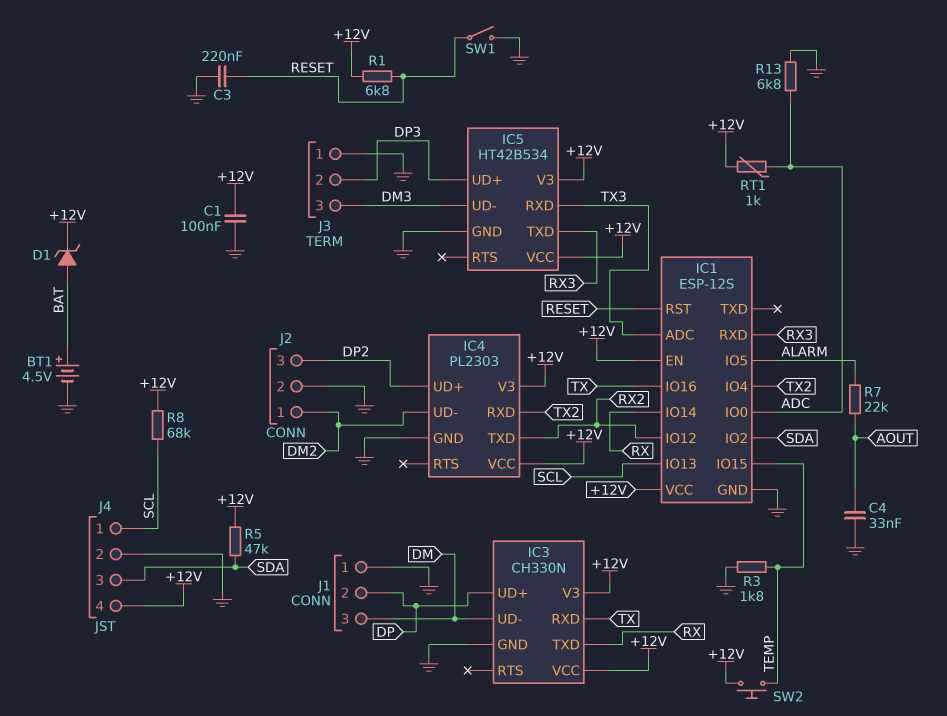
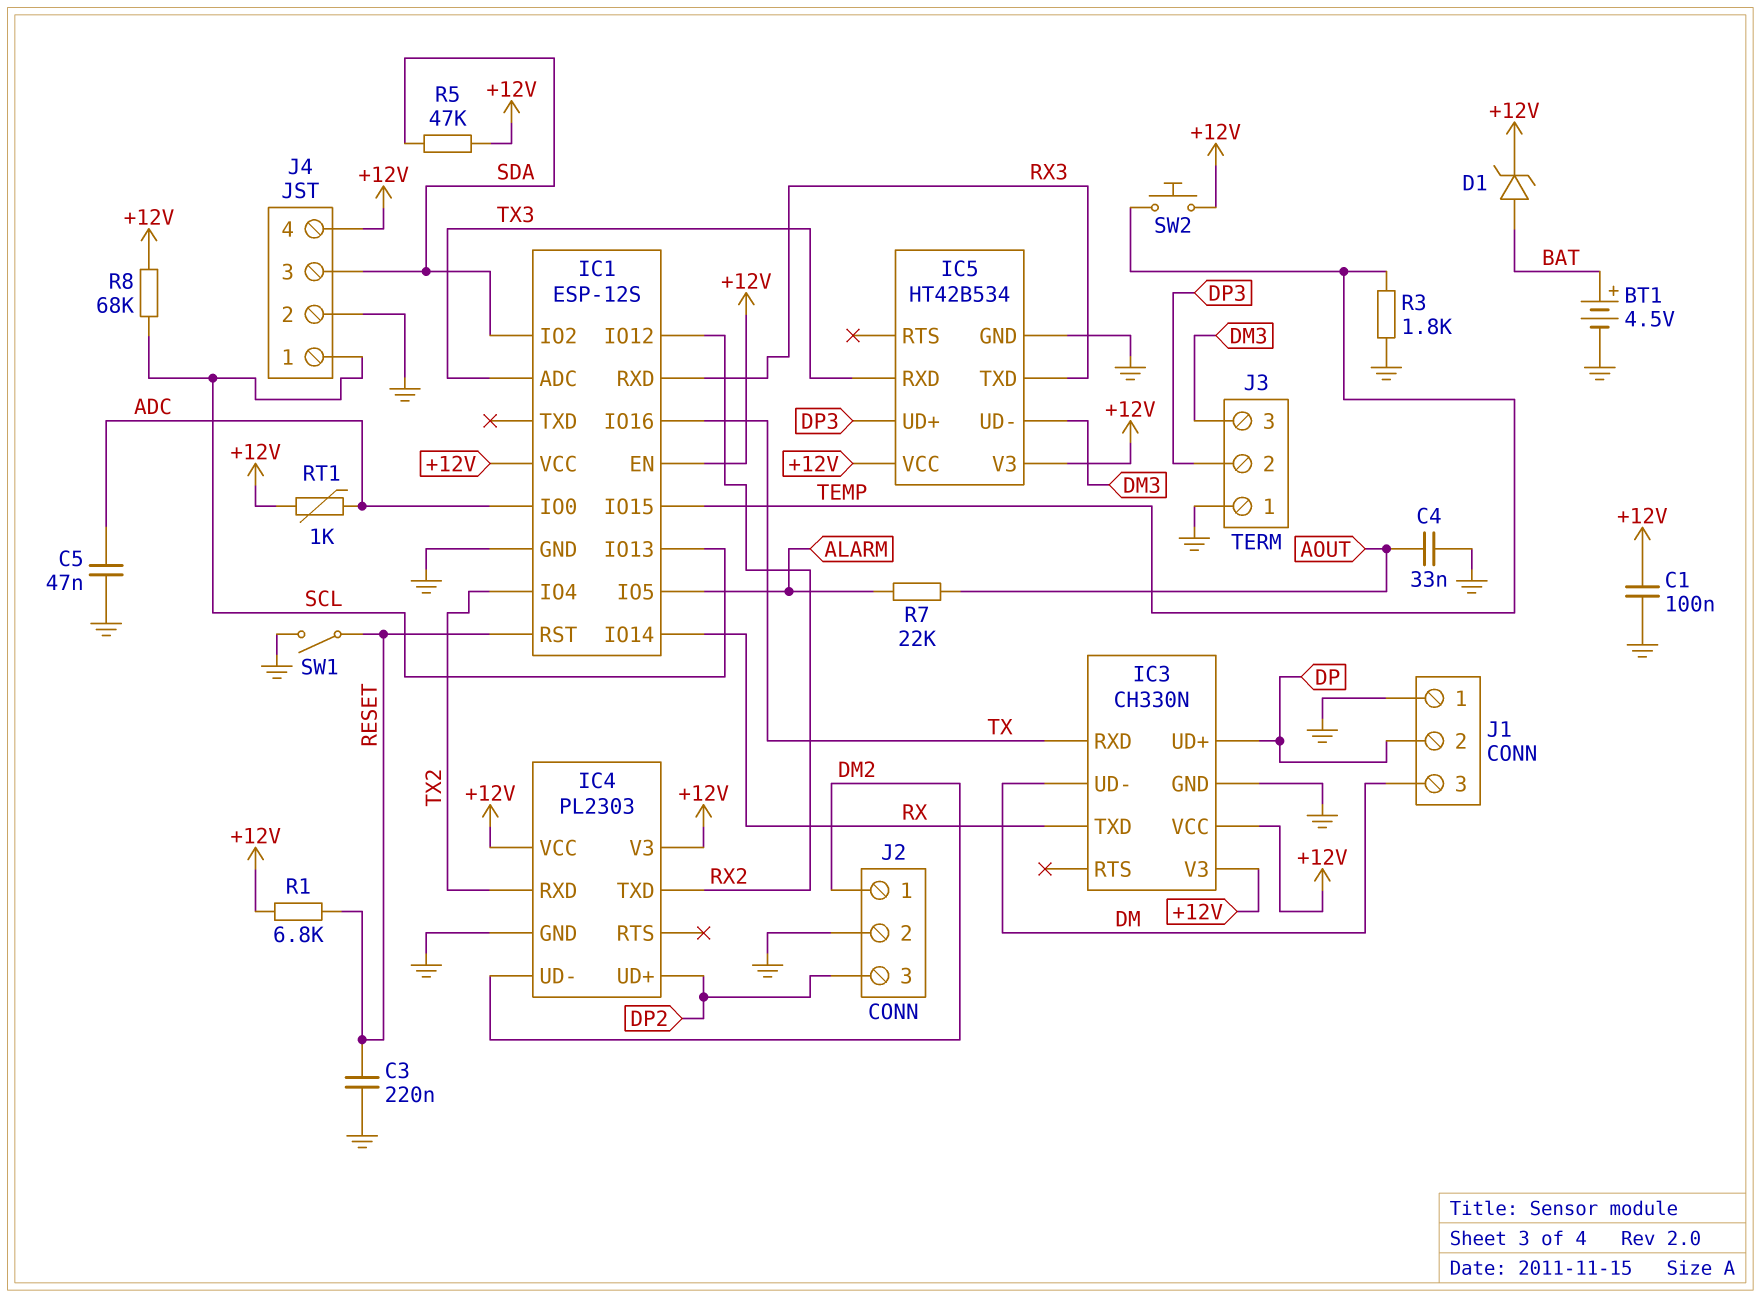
C5: none -> 47nF (ADC, GND)
R13: 6.8k (ADC, GND) -> none

